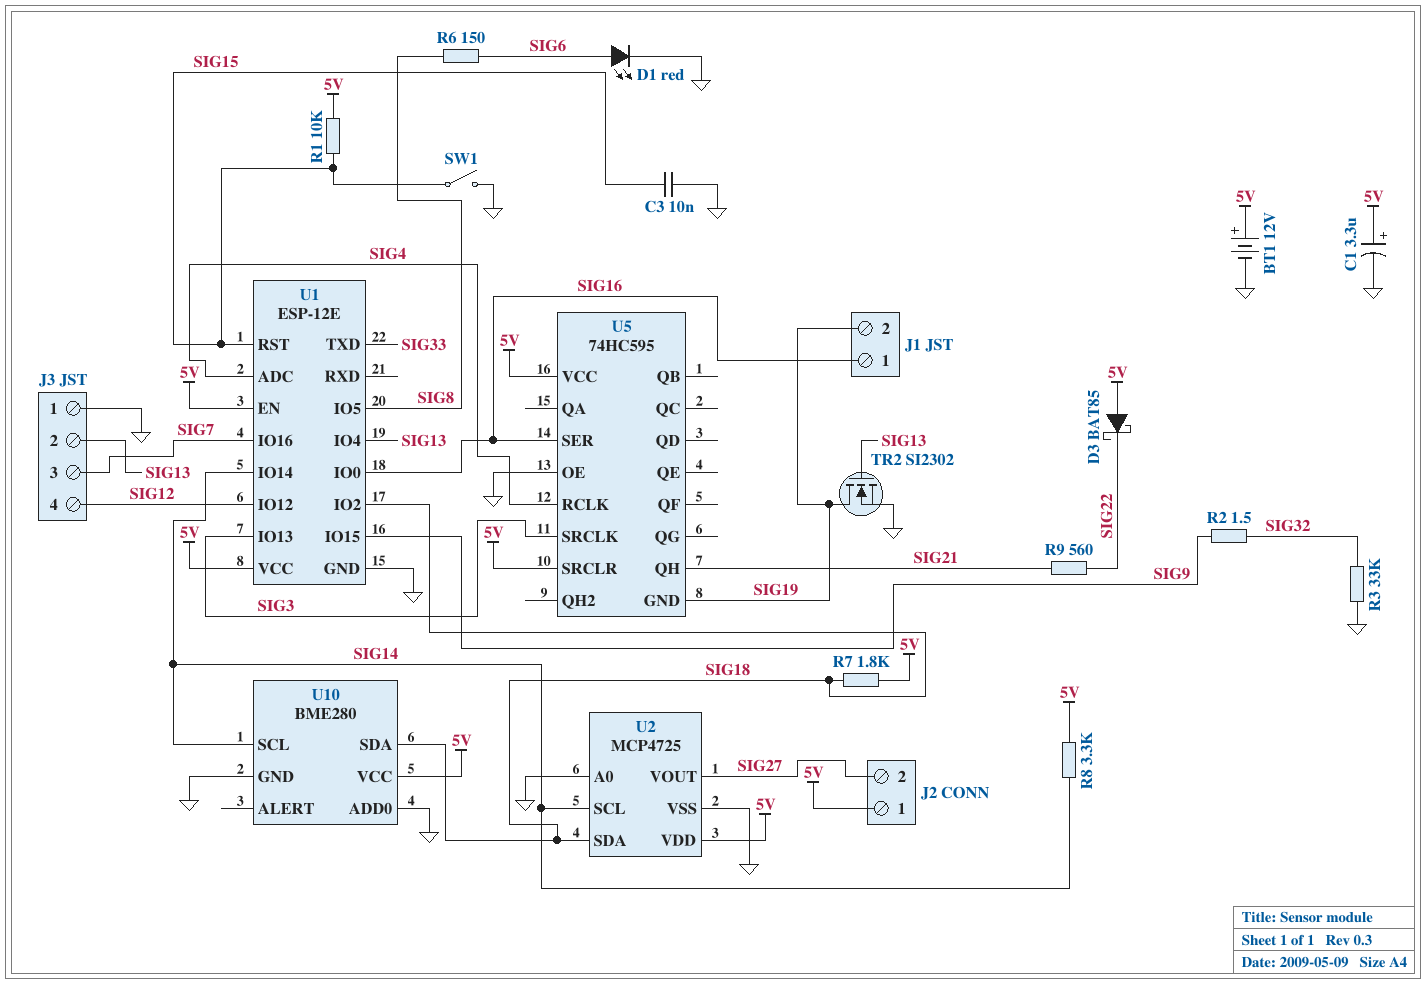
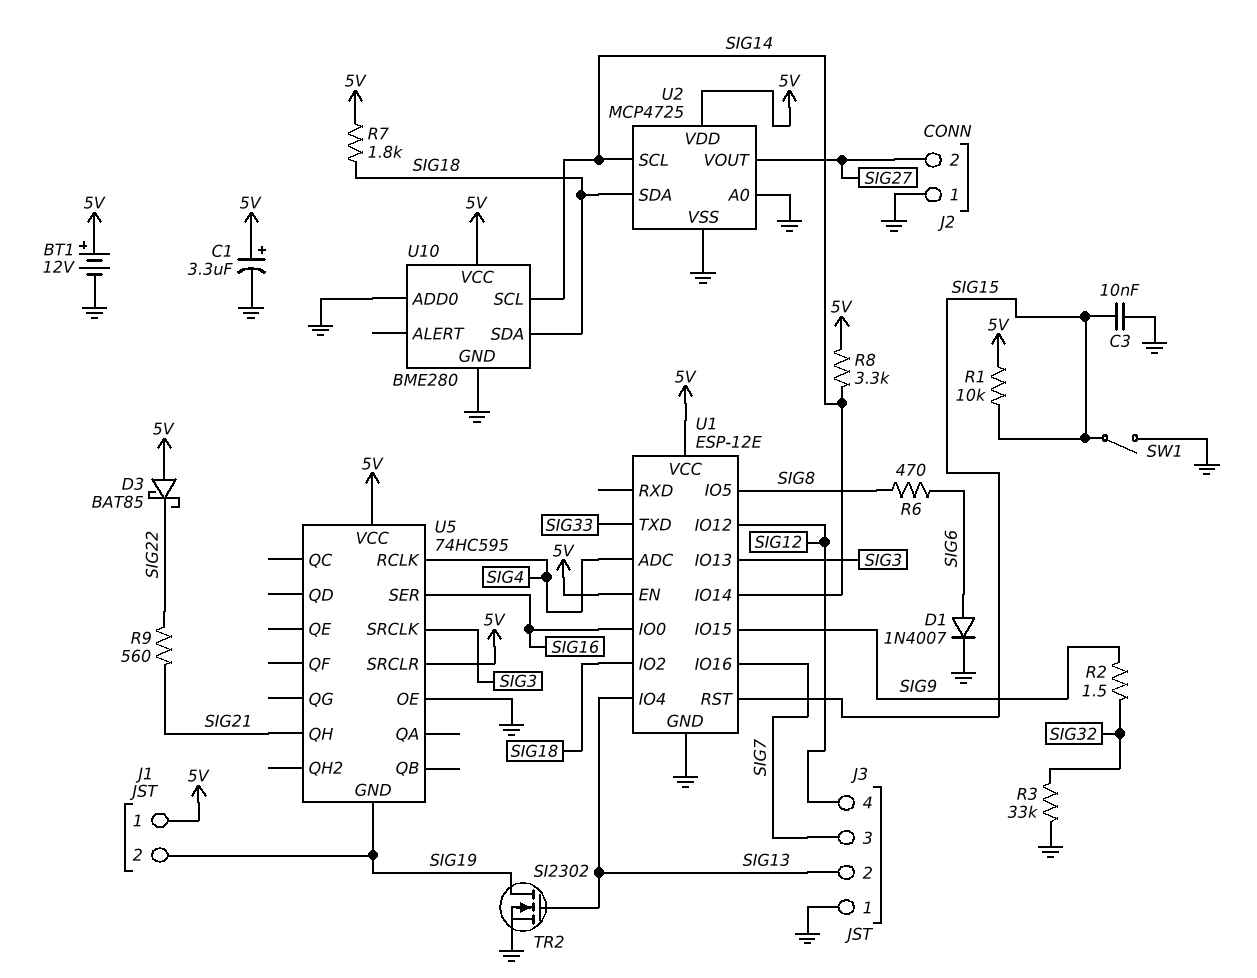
D1: LED red (A SIG6, K GND) -> diode 1N4007 (A SIG6, K GND)
J1 pin 1: SIG16 -> 5V
J2 pin 1: 5V -> GND
R6: 150 (SIG6, SIG8) -> 470 (SIG6, SIG8)

